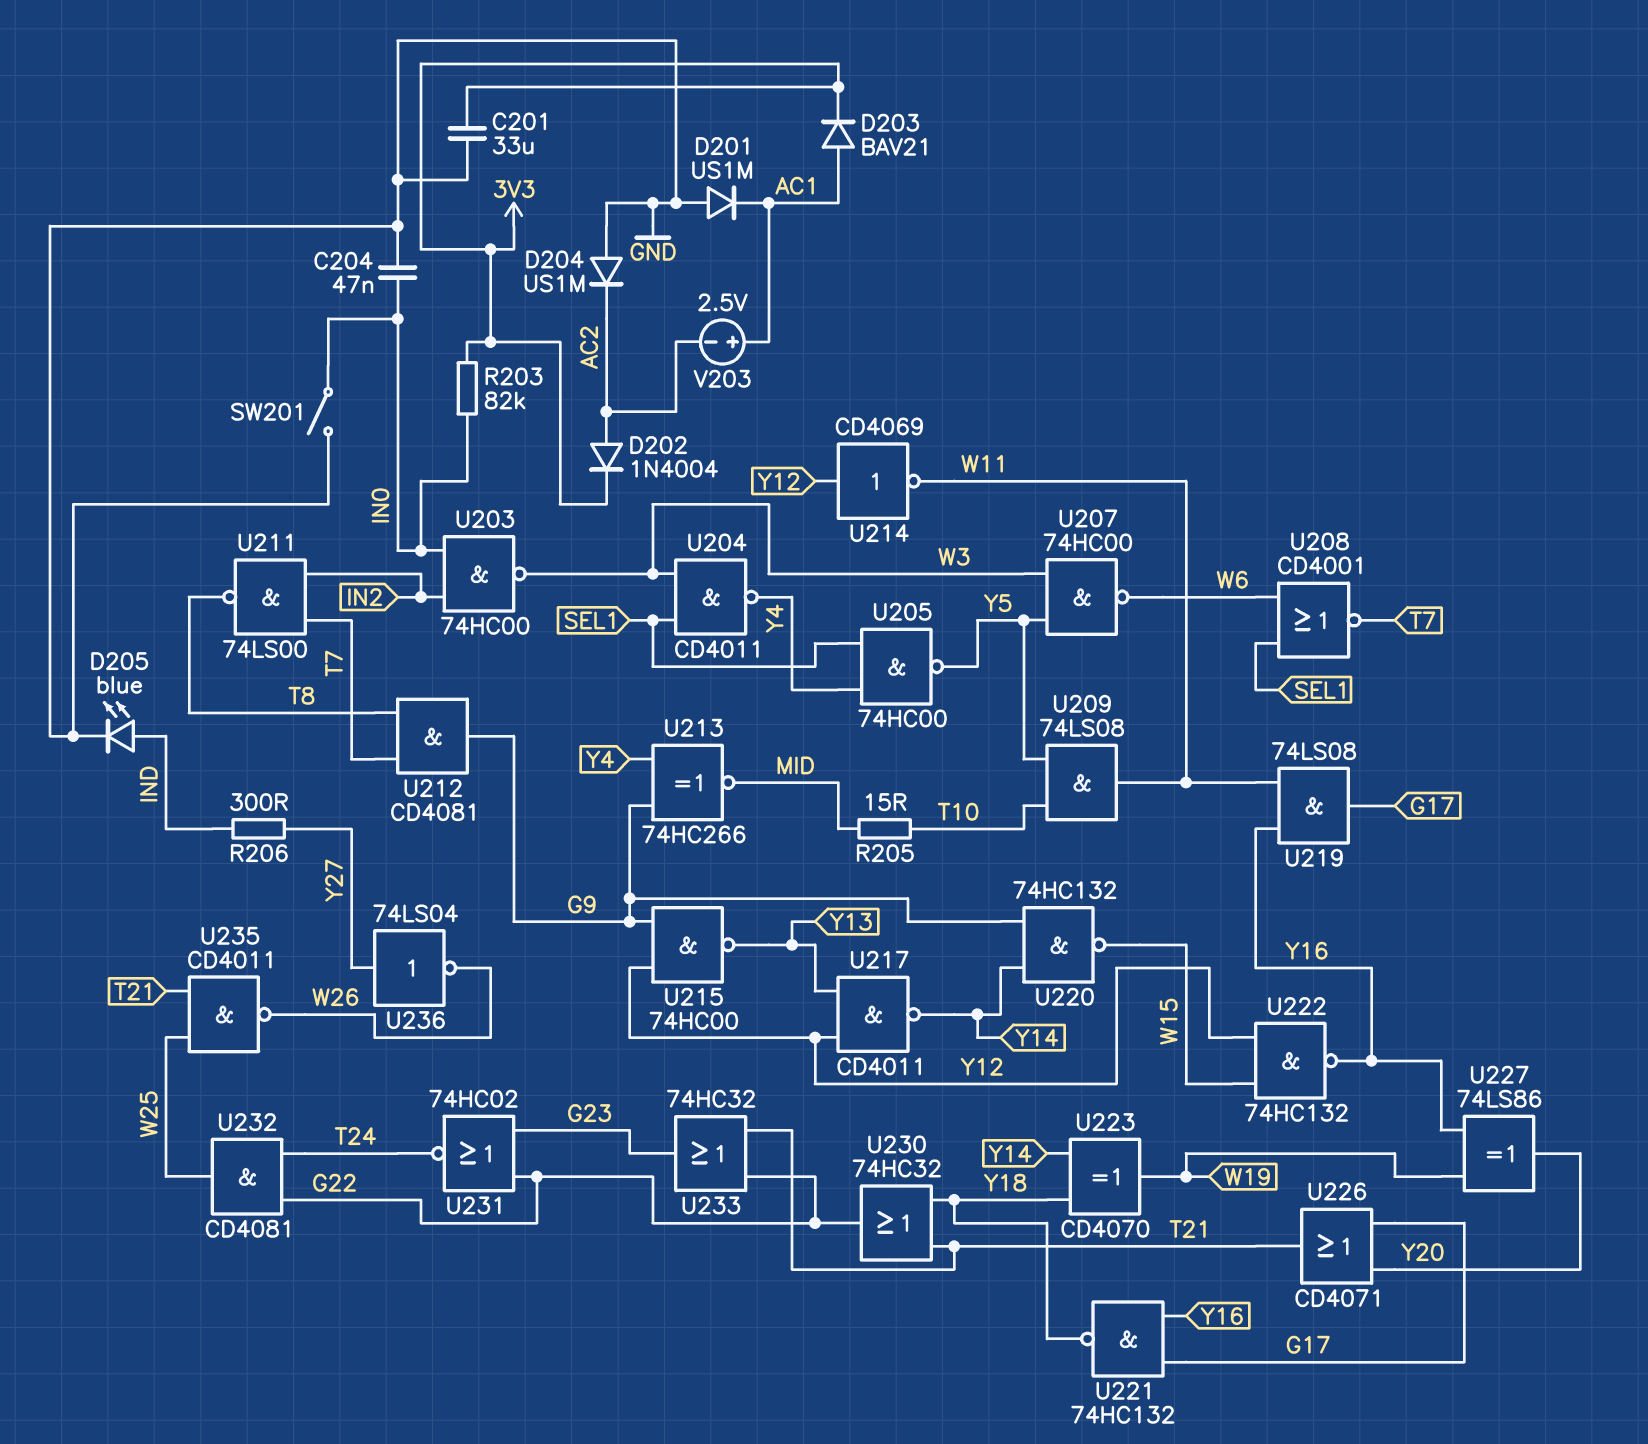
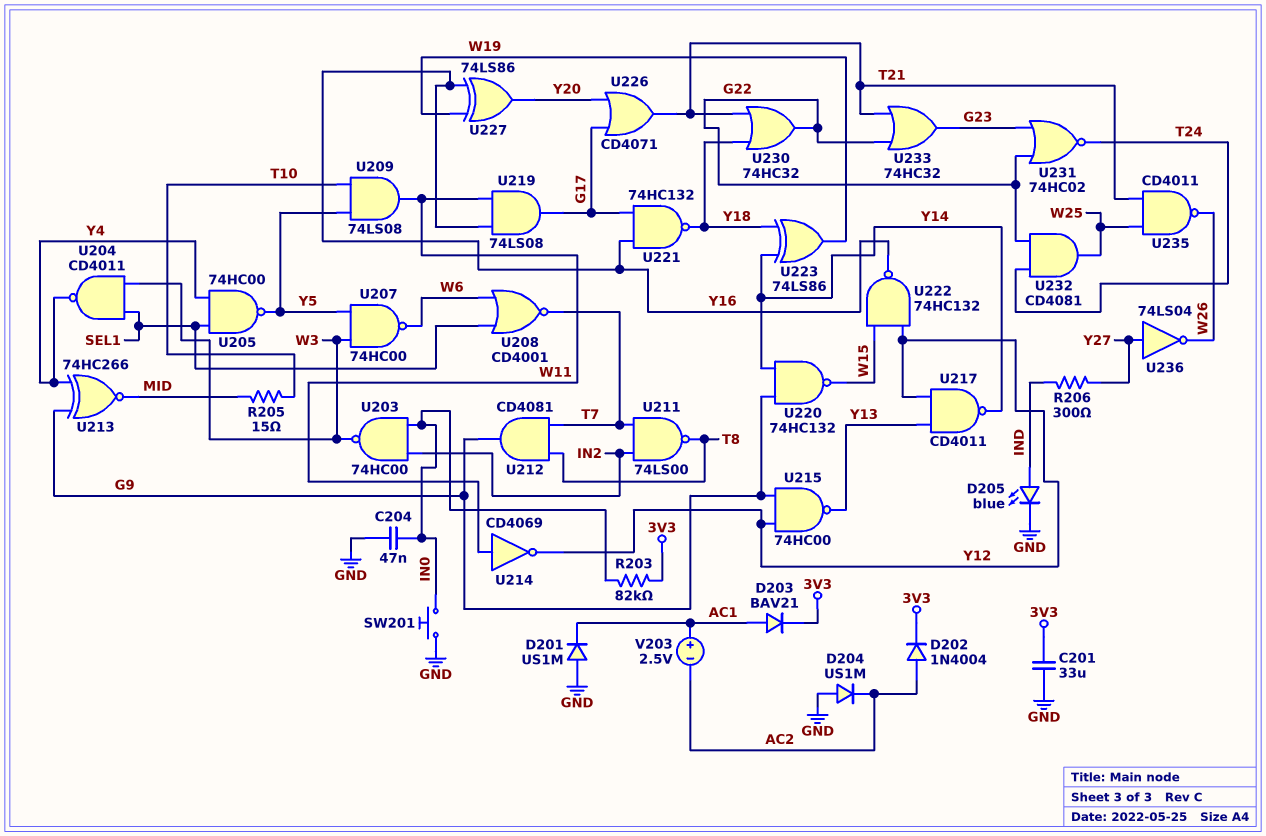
SW201: switch (GND, IN0) -> button (GND, IN0)
U214: NOT CD4069 (in Y12, out W11) -> NOT CD4069 (in W11, out Y12)
U223: XOR CD4070 (in Y14, in Y18, out W19) -> XOR 74LS86 (in Y14, in Y18, out W19)

